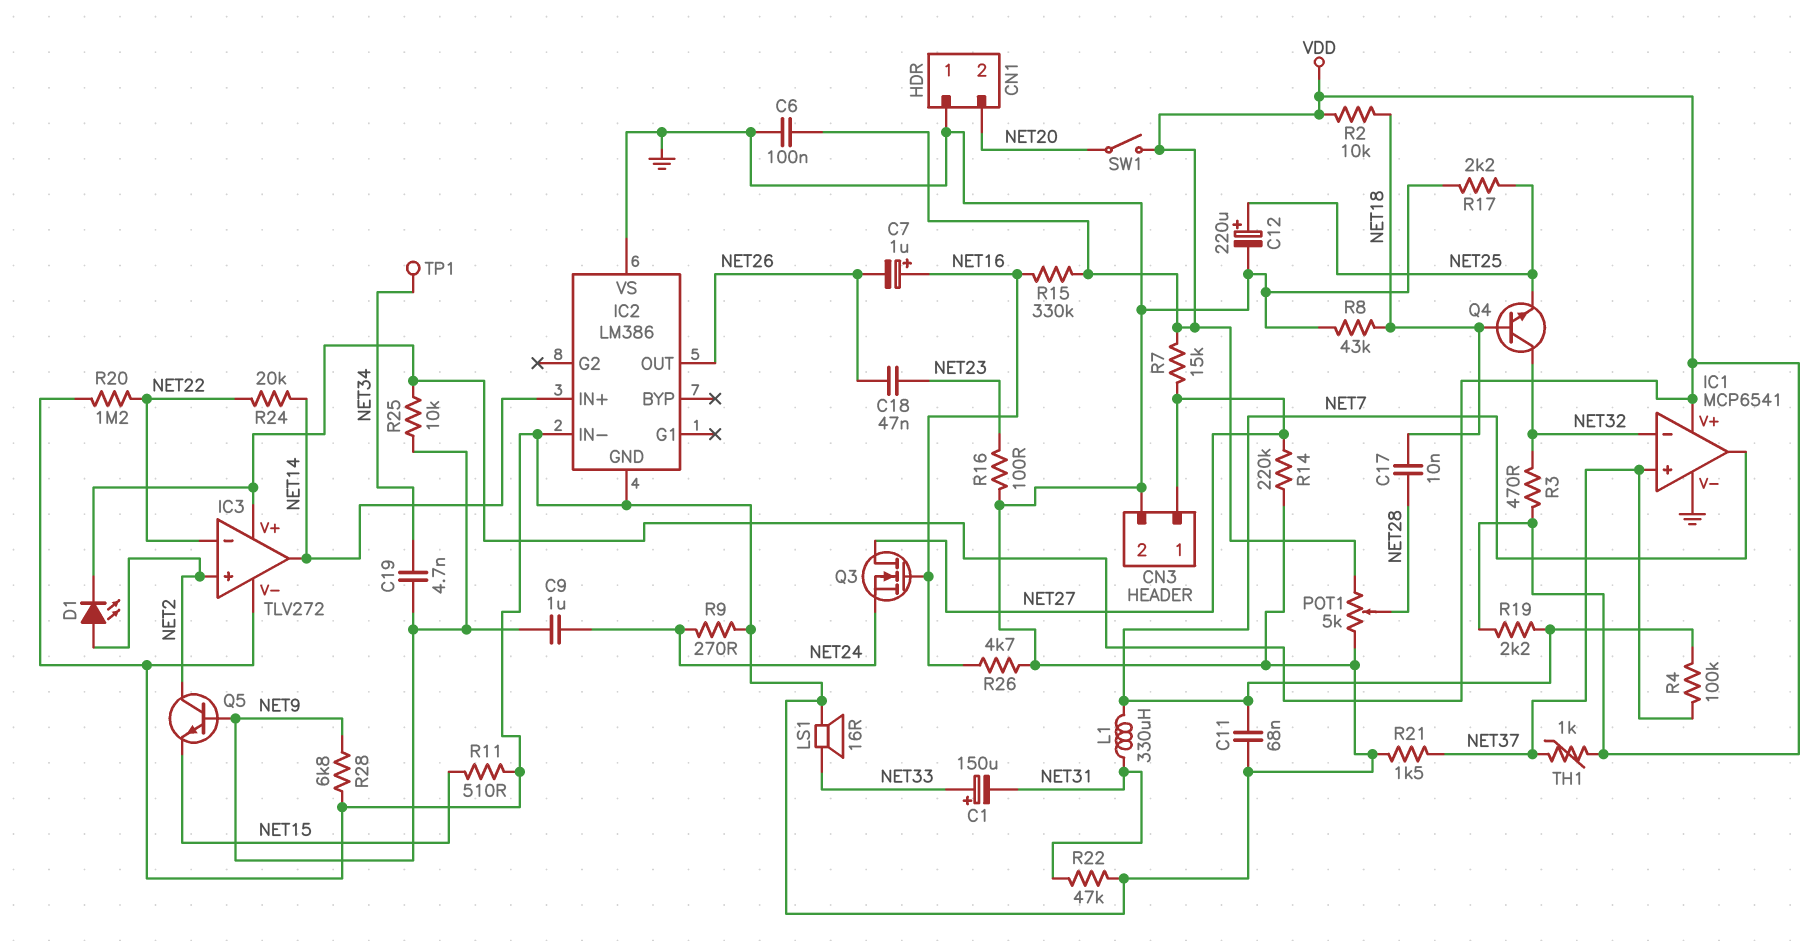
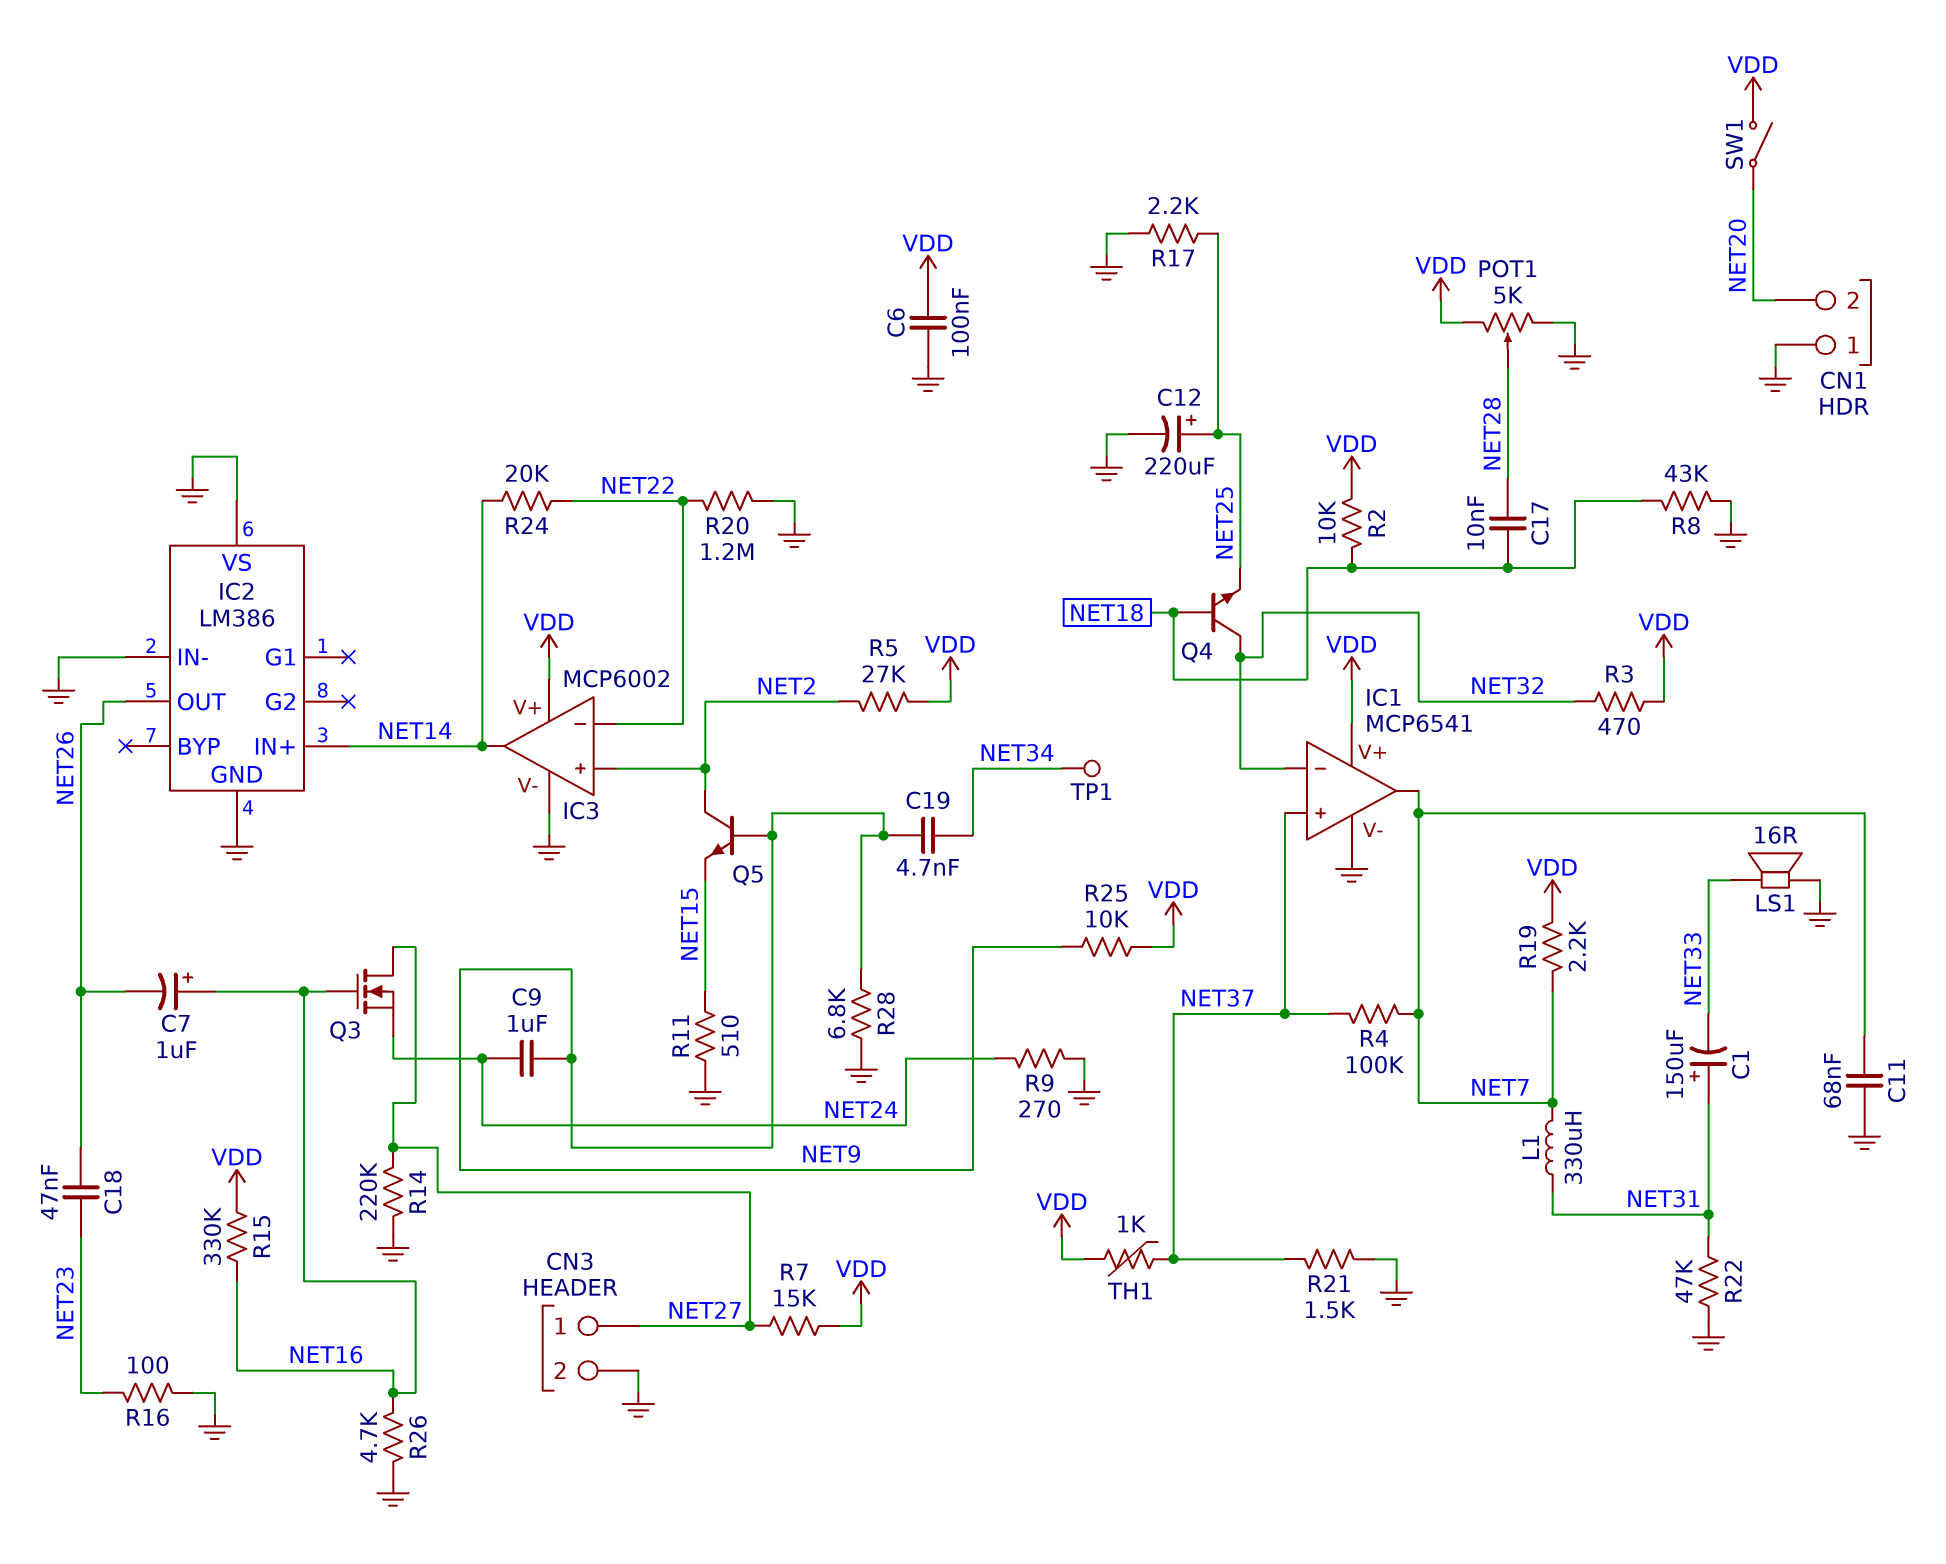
C1: 150uF (plus NET33, minus NET31) -> 150uF (plus NET31, minus NET33)
D1: LED (A NET2, K VDD) -> none
IC3: TLV272 -> MCP6002
R5: none -> 27k (NET2, VDD)

